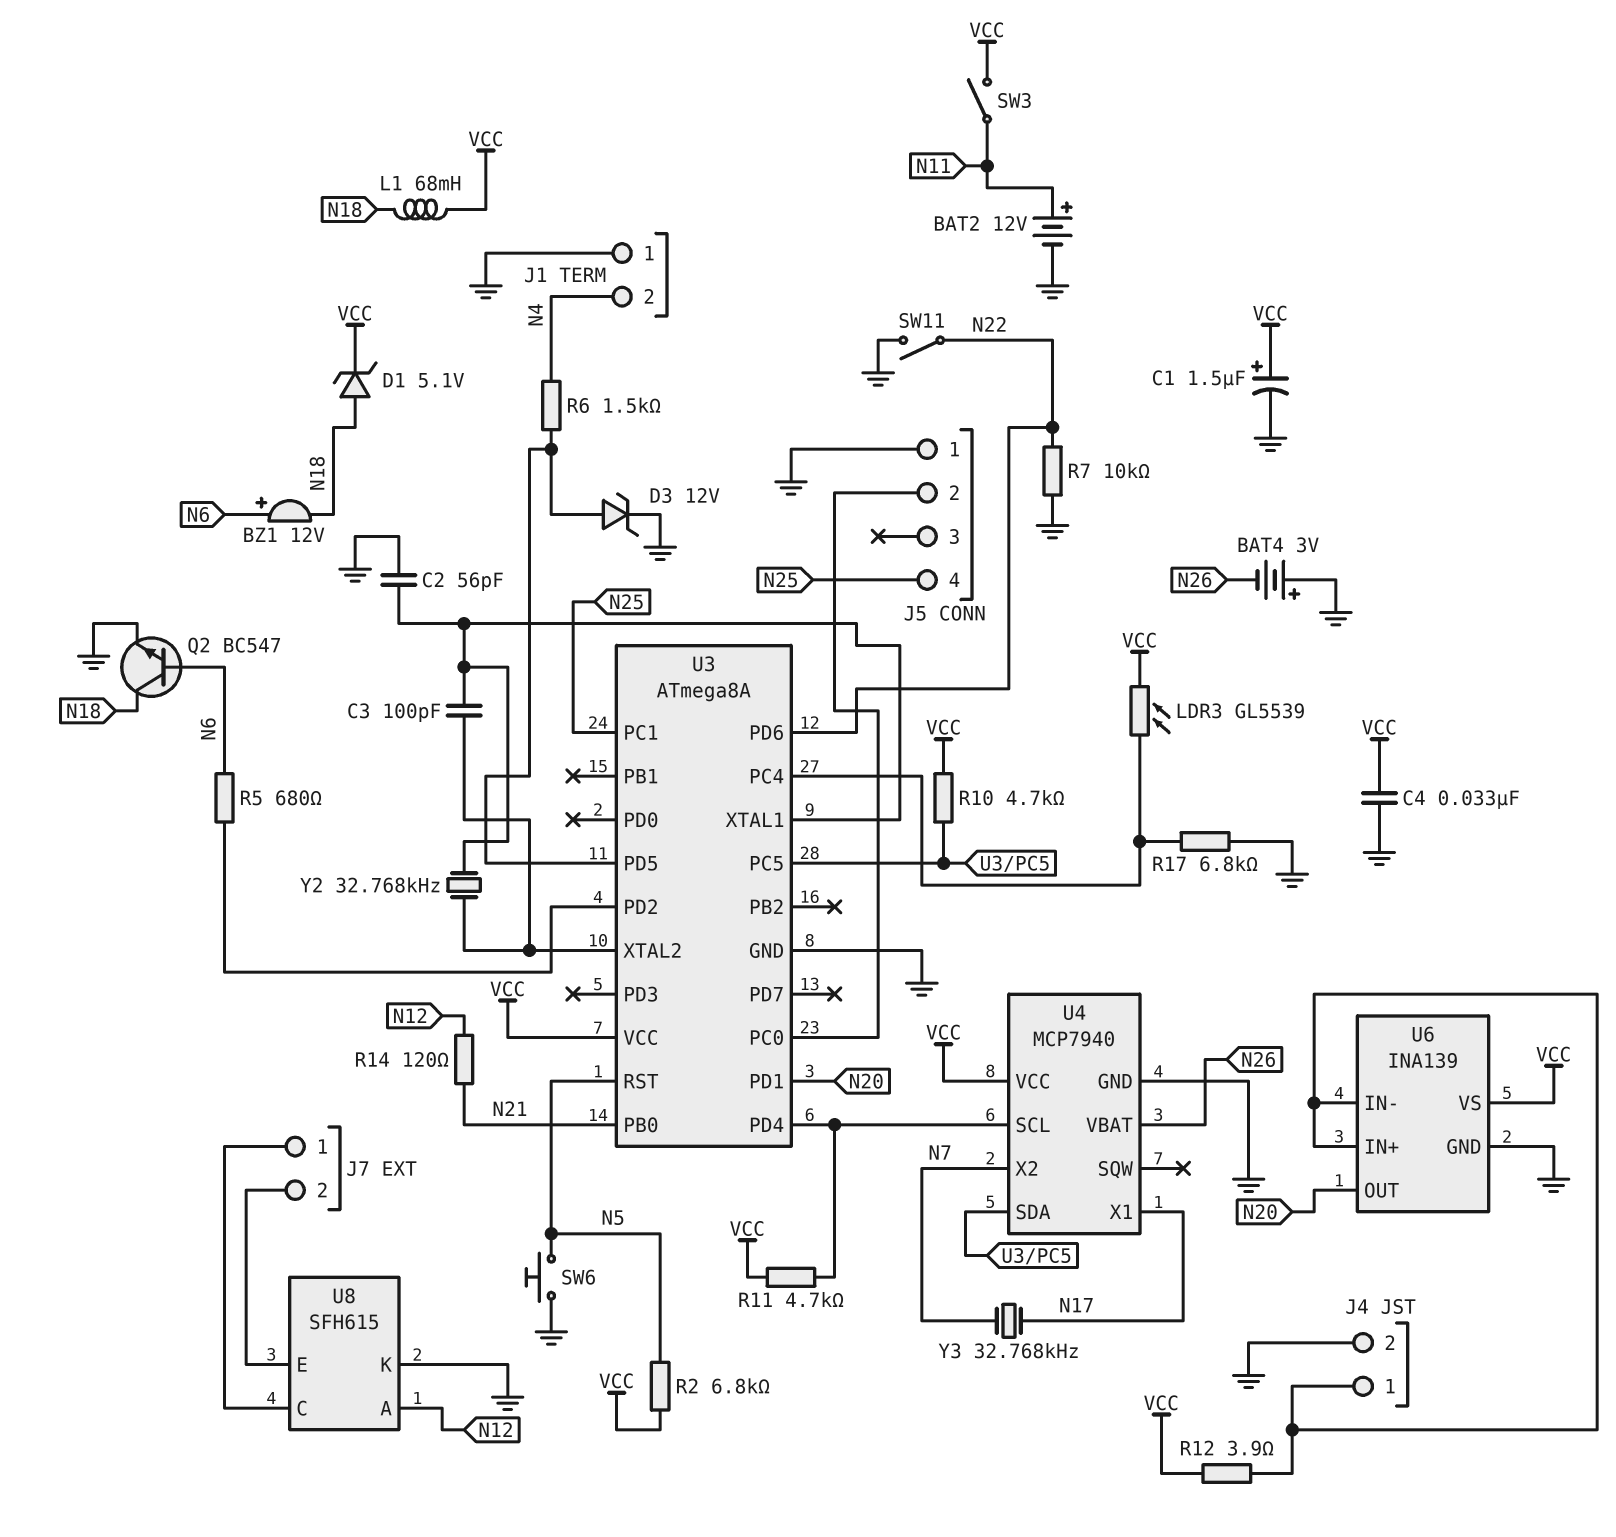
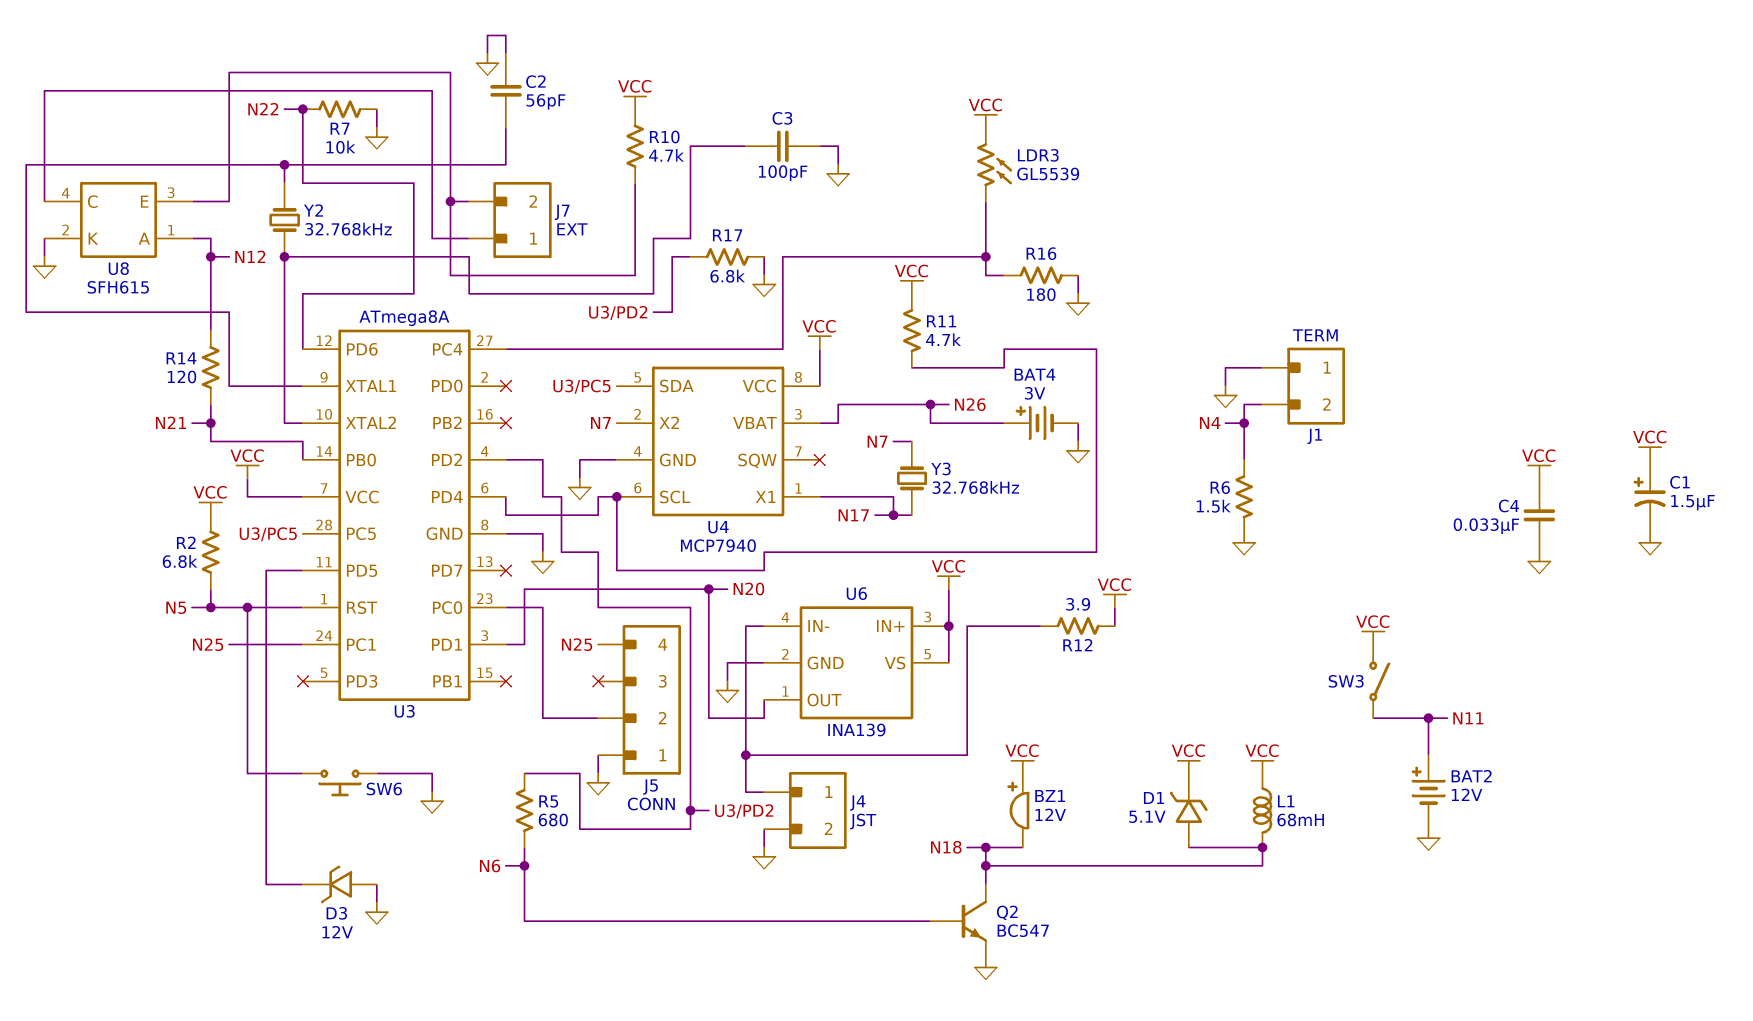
BAT4: 3V (plus GND, minus N26) -> 3V (plus N26, minus GND)
BZ1: buzzer 12V (plus N6, minus N18) -> buzzer 12V (plus VCC, minus N18)
C3: 100pF (U3/XTAL1, U3/XTAL2) -> 100pF (GND, U3/XTAL2)
D3: zener 12V (A U3/PD5, K GND) -> zener 12V (A GND, K U3/PD5)
R6: 1.5k (N4, U3/PD5) -> 1.5k (GND, N4)
R10: 4.7k (U3/PC5, VCC) -> 4.7k (J7/2, VCC)
R16: none -> 180 (GND, U3/PC4)
R17: 6.8k (GND, U3/PC4) -> 6.8k (GND, U3/PD2)
SW11: switch (GND, N22) -> none
U6 pin IN+: J4/1 -> VCC

